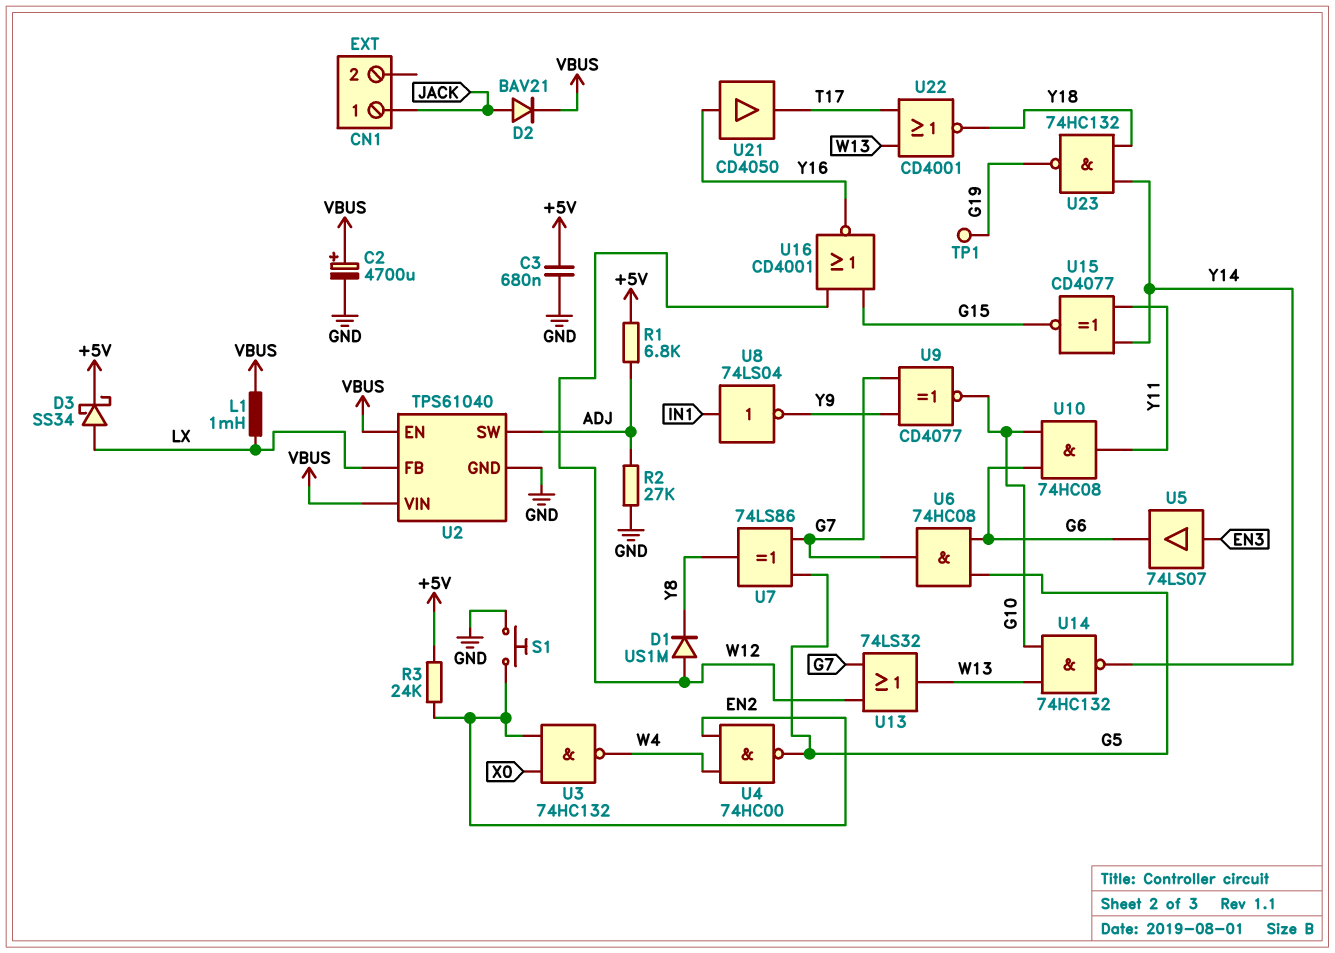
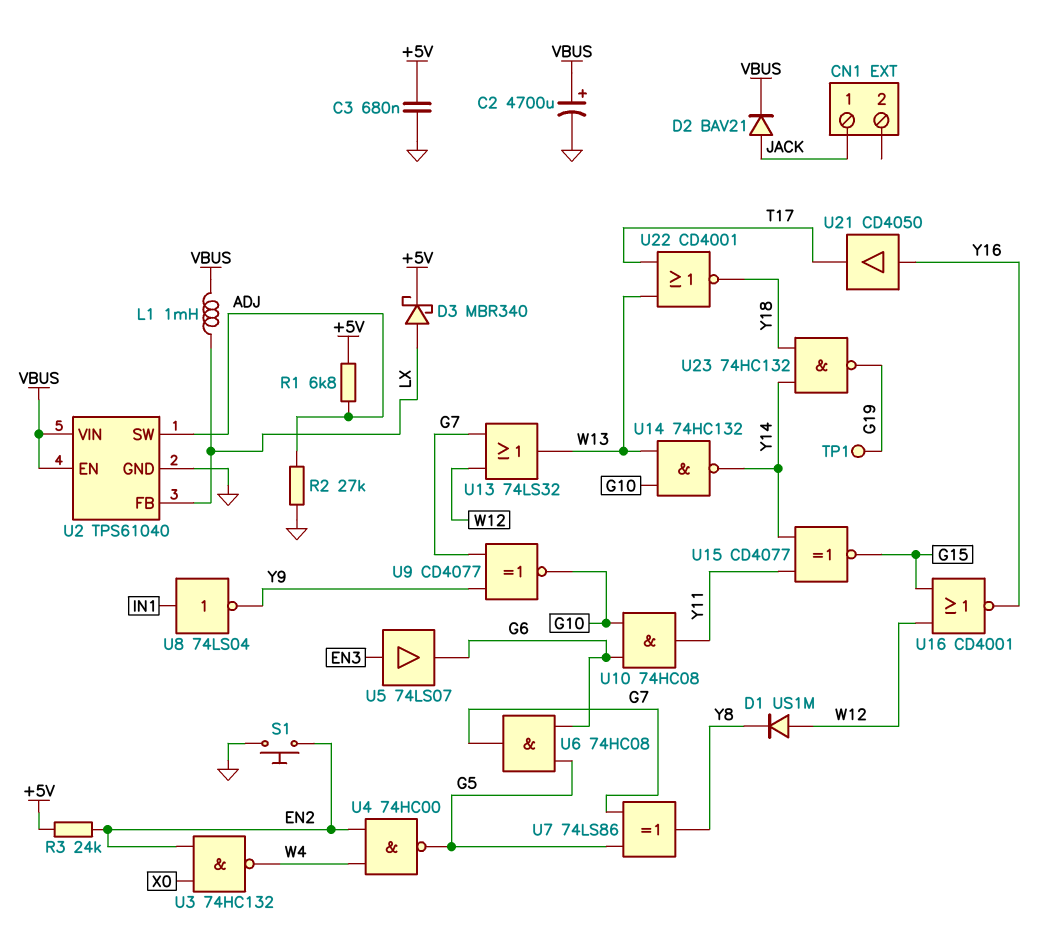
D3: schottky SS34 (A LX, K +5V) -> schottky MBR340 (A LX, K +5V)

